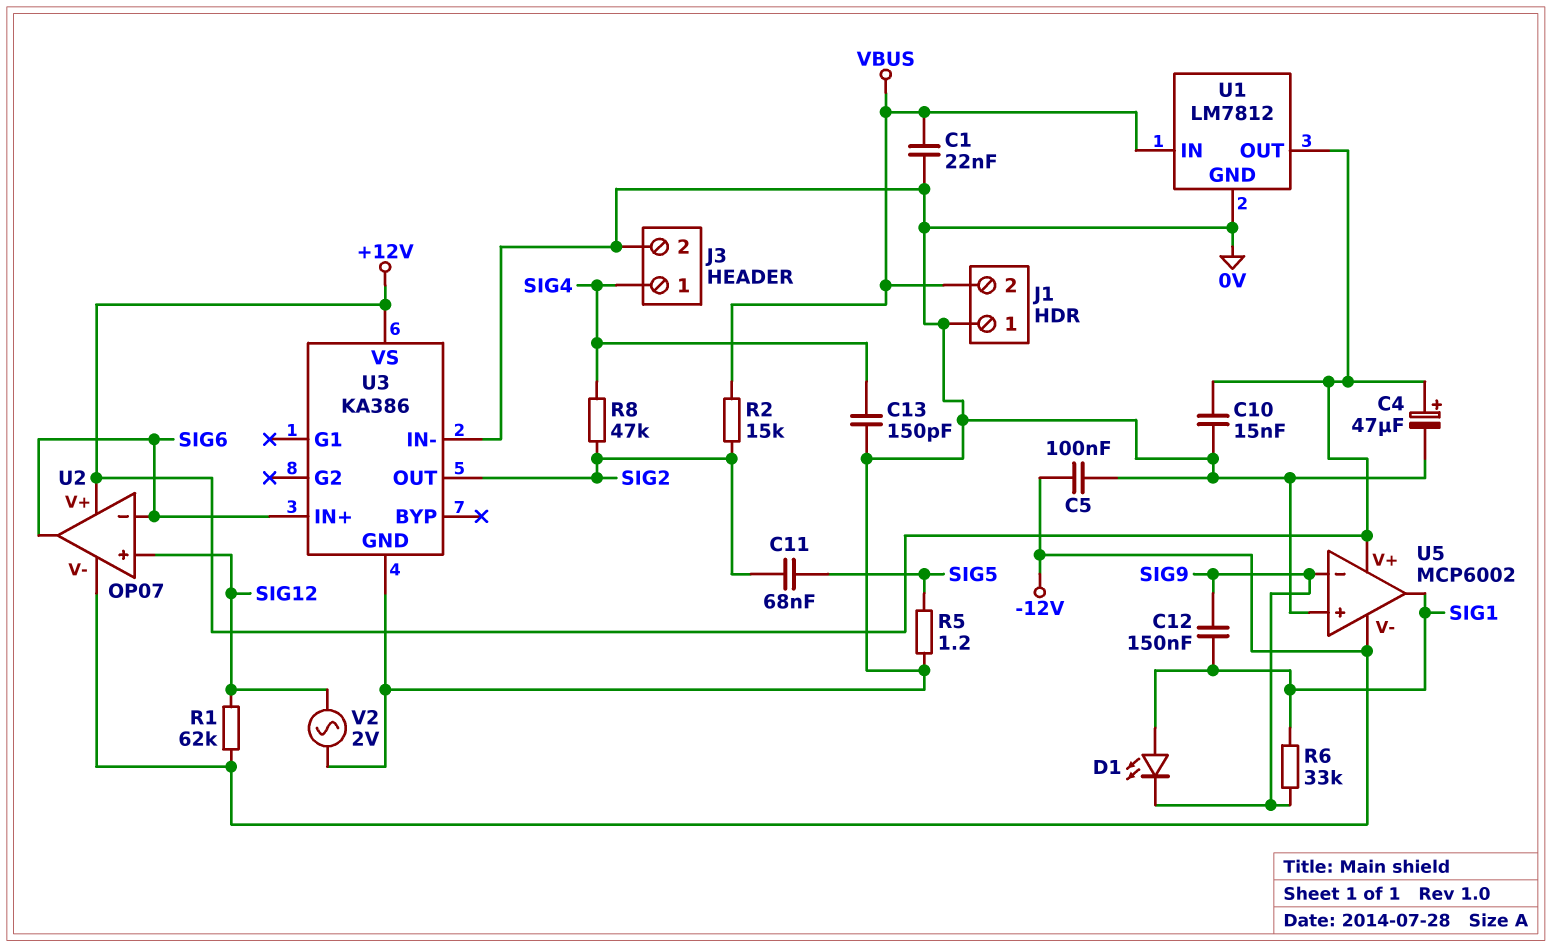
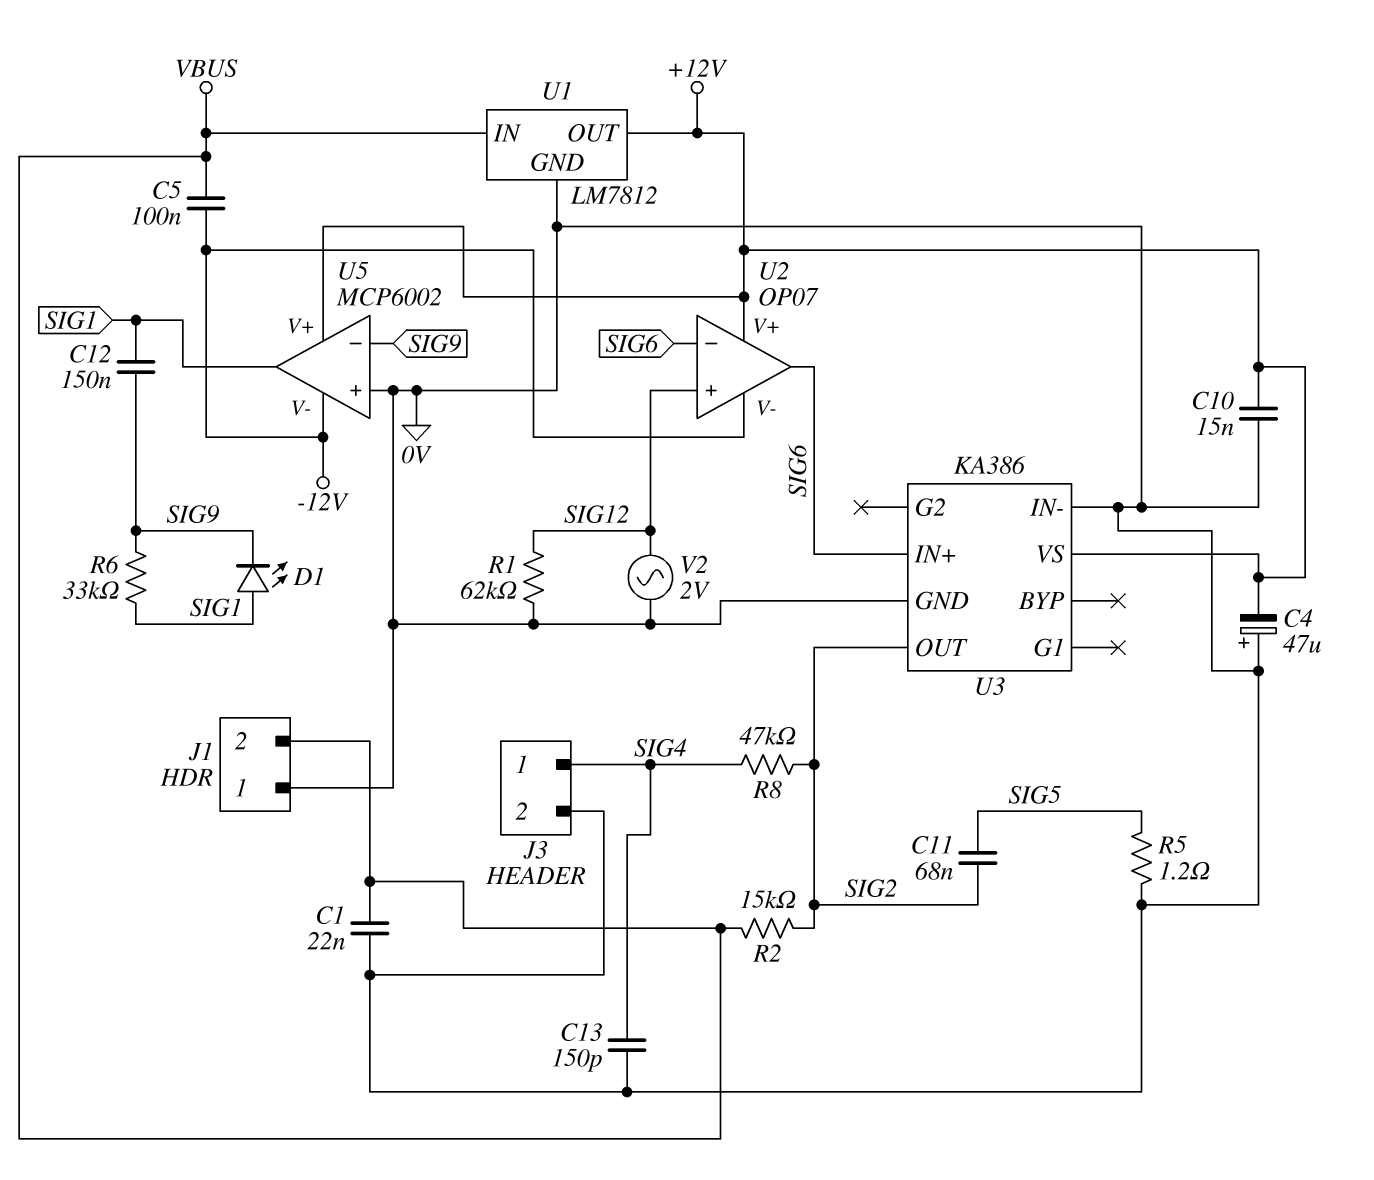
C4: 47uF (plus +12V, minus 0V) -> 47uF (plus 0V, minus +12V)
C5: 100nF (-12V, 0V) -> 100nF (-12V, VBUS)
R1: 62k (-12V, SIG12) -> 62k (0V, SIG12)

